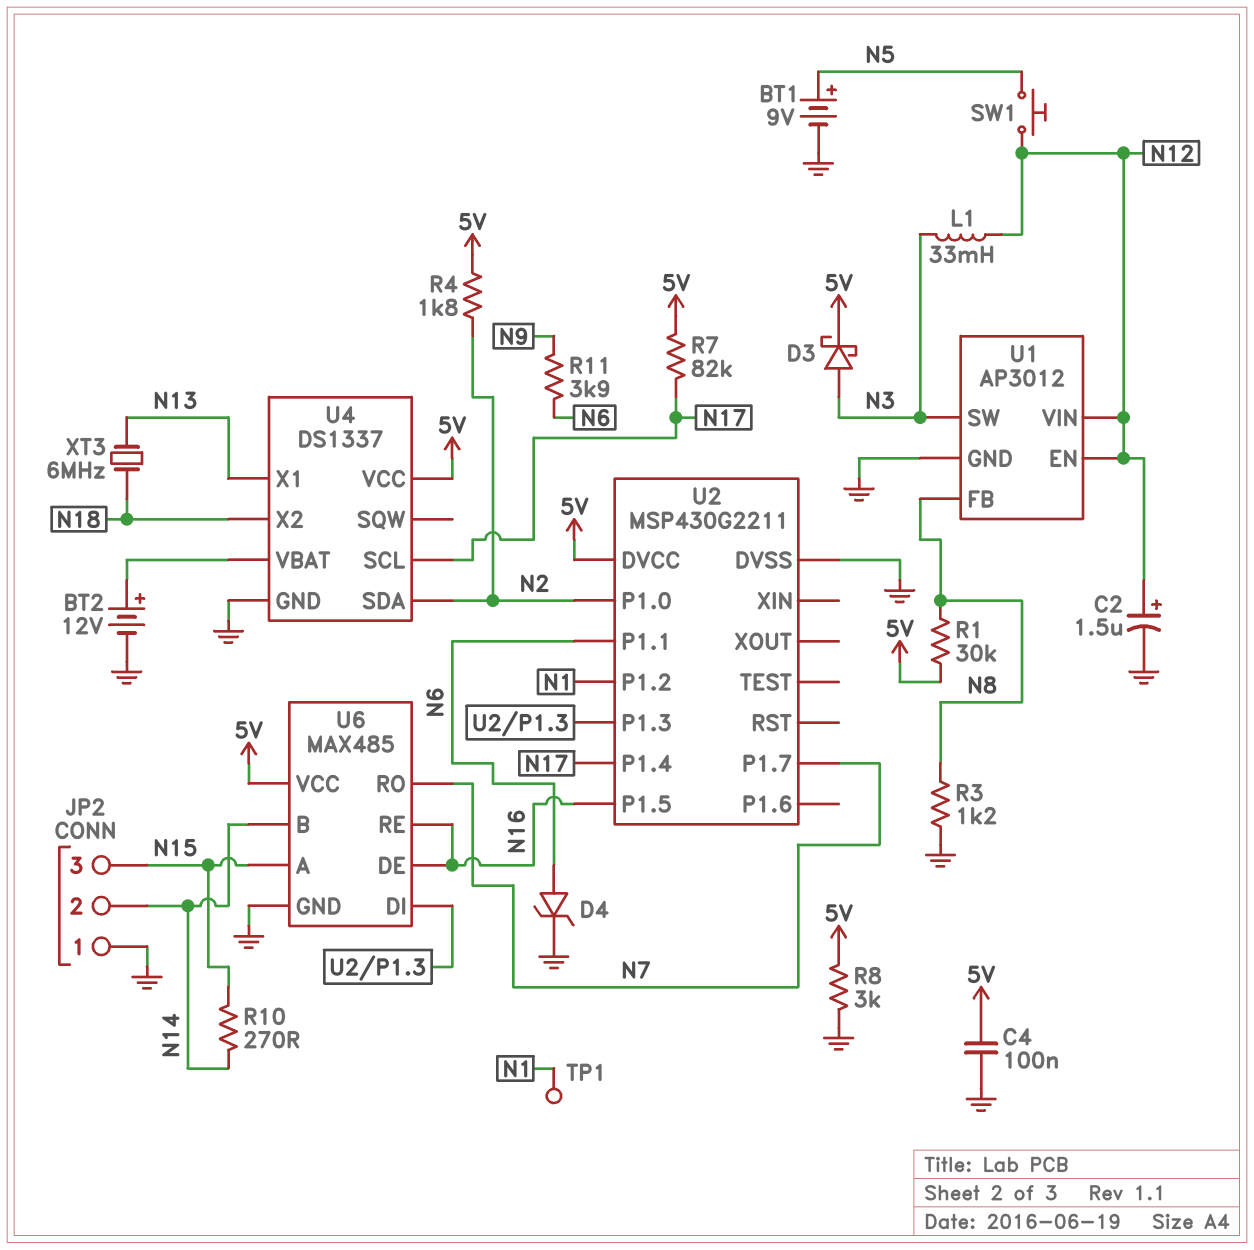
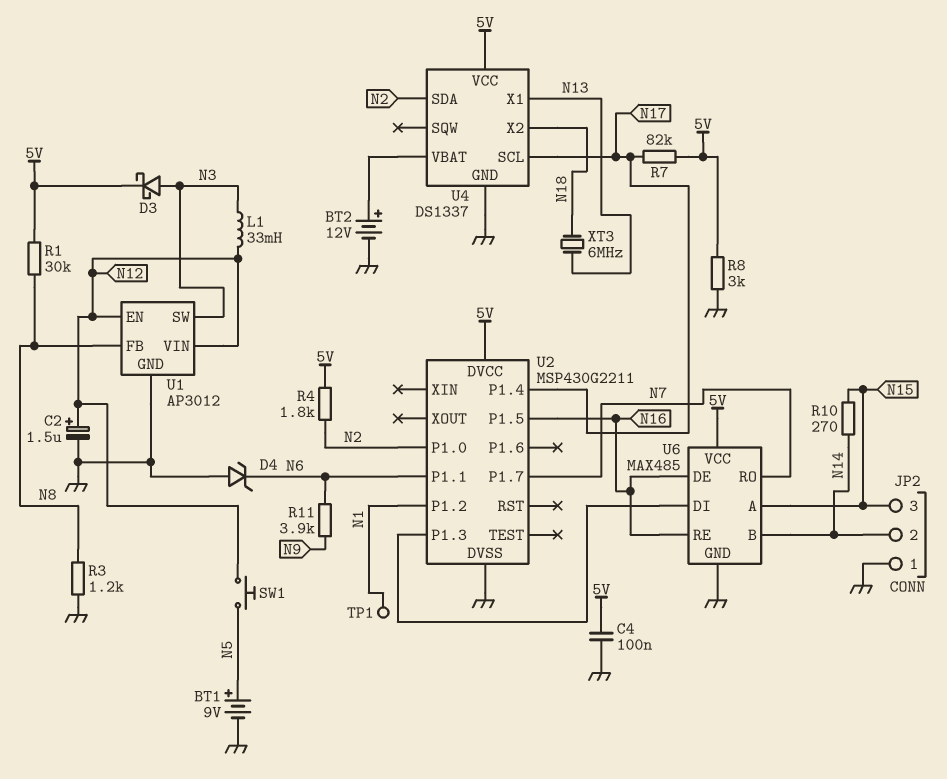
D4: zener (A N6, K GND) -> zener (A GND, K N6)

